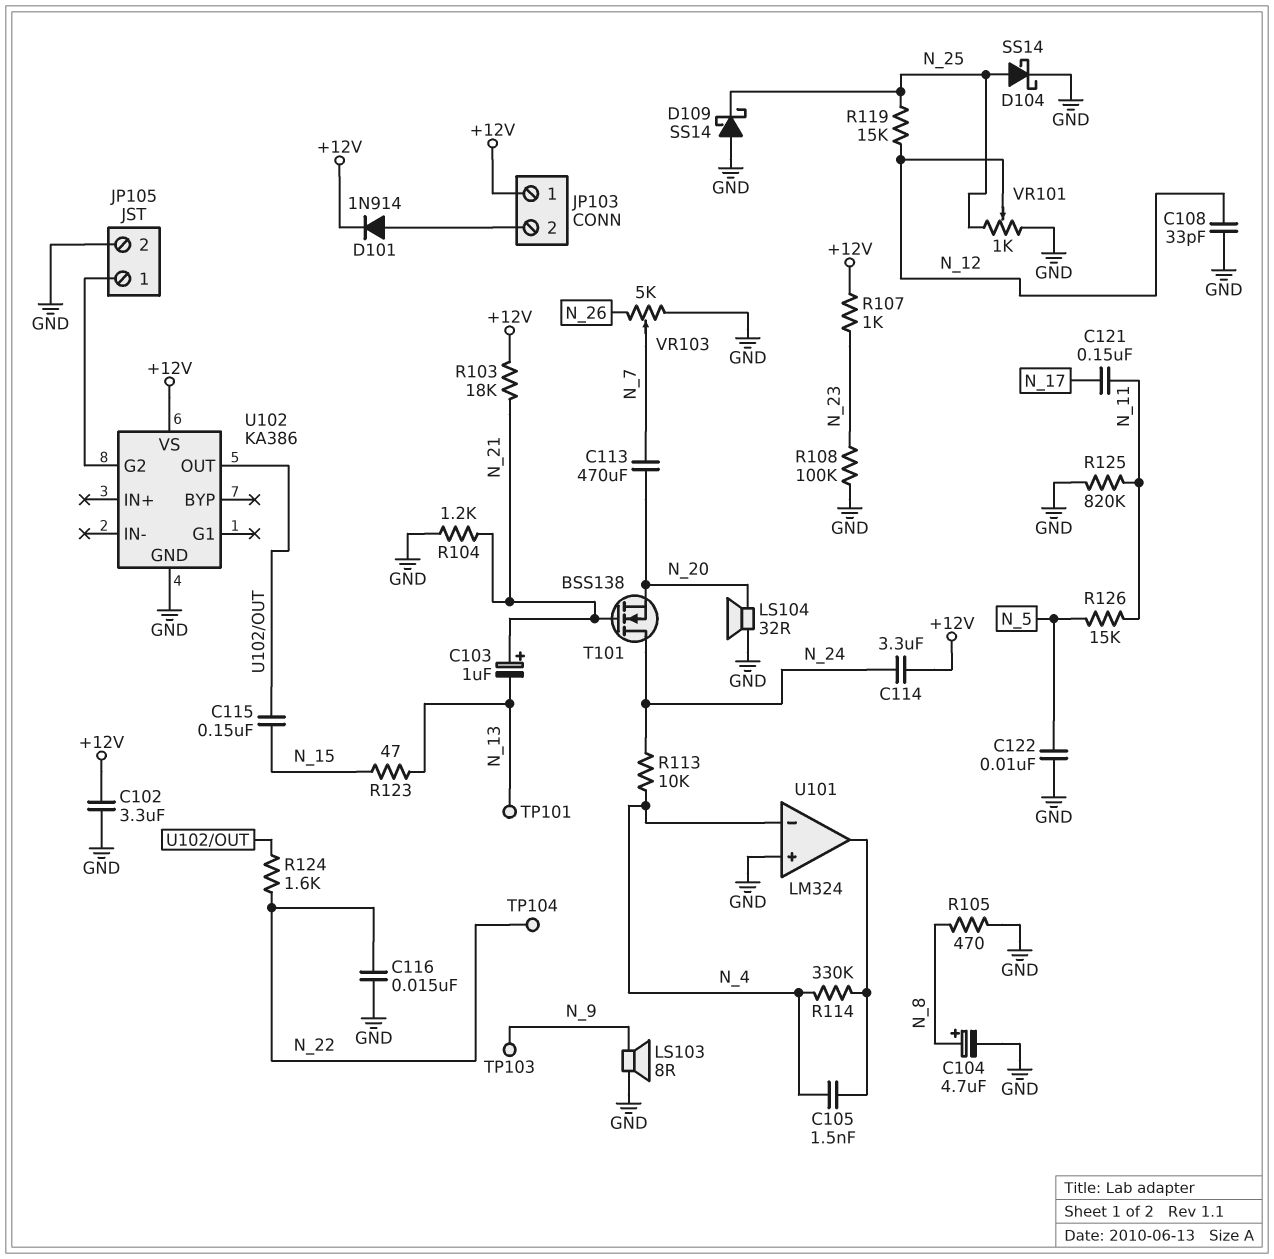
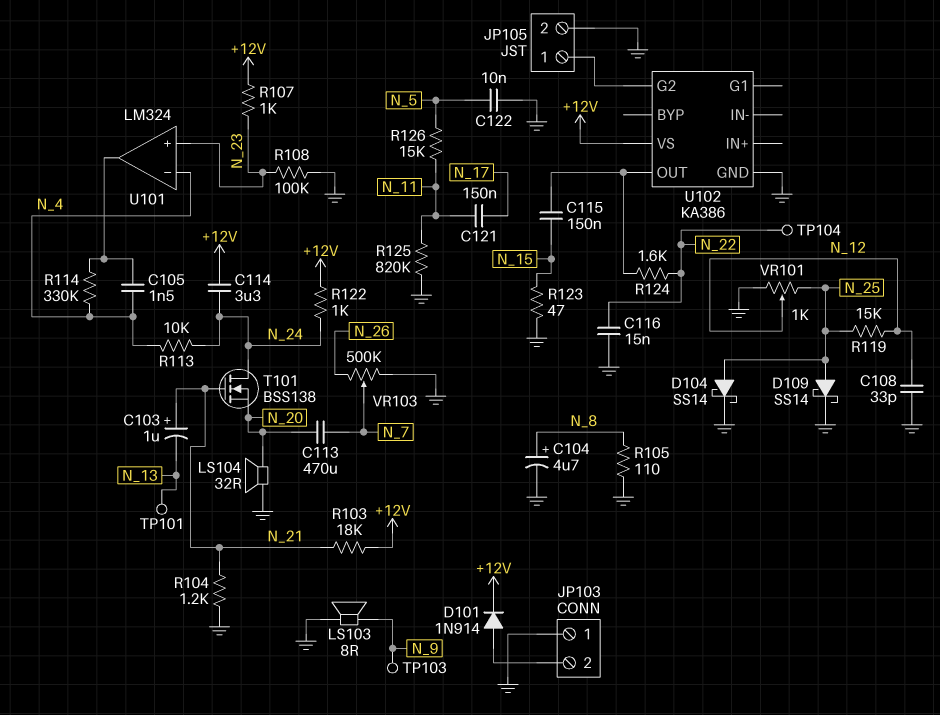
C102: 3.3uF (+12V, GND) -> none
D109: schottky SS14 (A GND, K N_25) -> schottky SS14 (A N_25, K GND)
JP103 pin 1: +12V -> GND
R105: 470 (GND, N_8) -> 110 (GND, N_8)
R122: none -> 1k (+12V, N_24)
R123: 47 (N_13, N_15) -> 47 (GND, N_15)
U101 pin in+: GND -> N_23
VR103: 5k (GND, N_26, wiper N_7) -> 500k (GND, N_26, wiper N_7)

